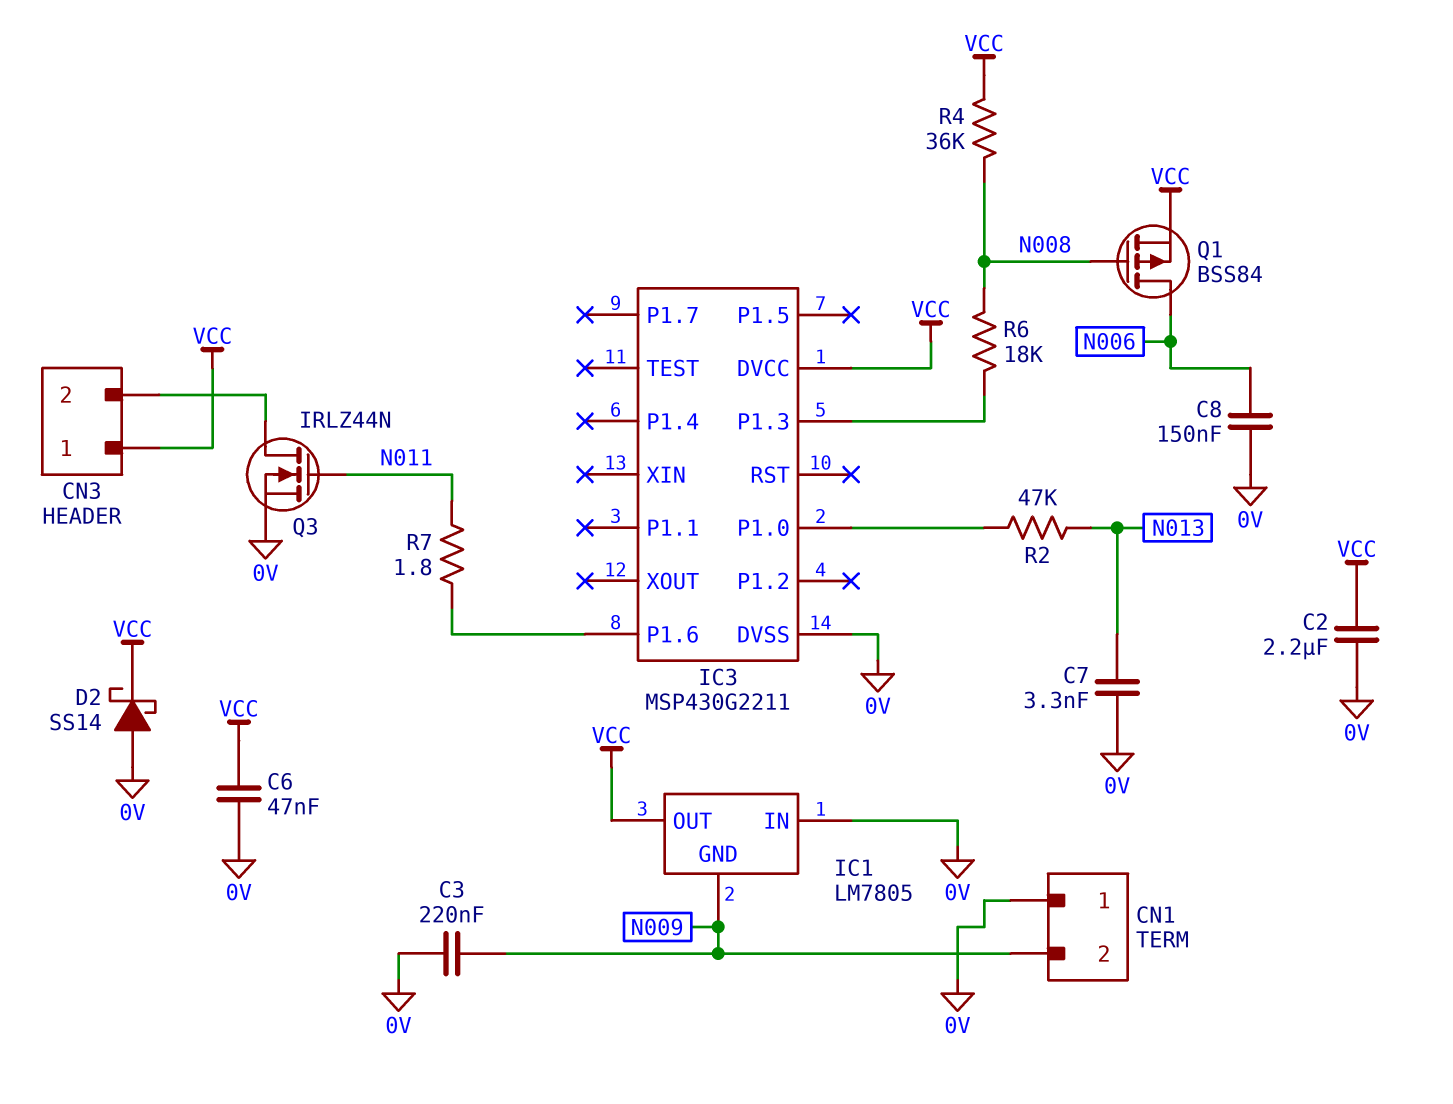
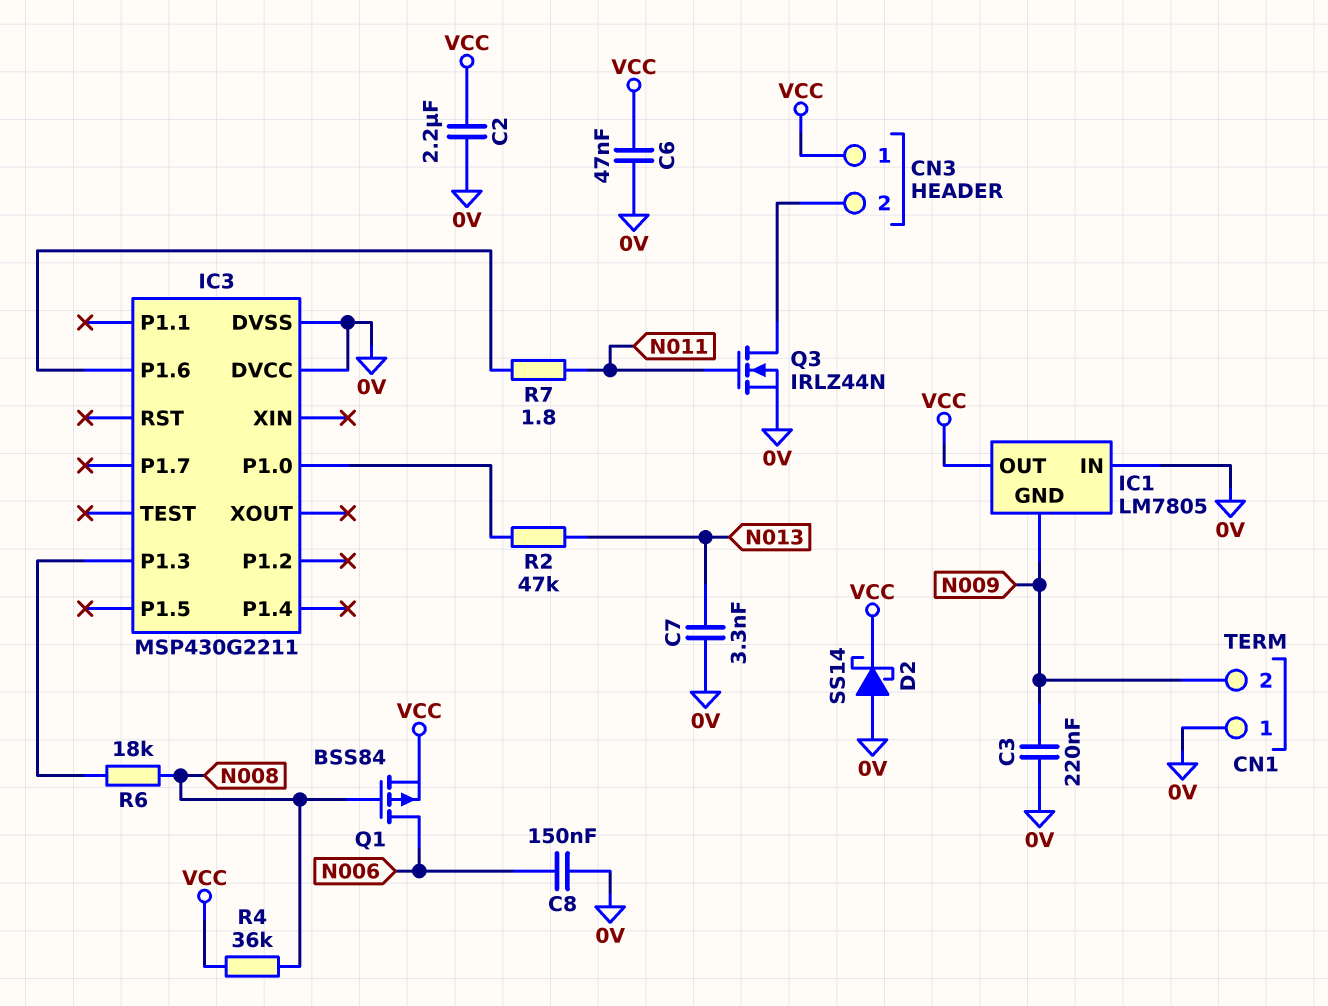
IC3 pin DVCC: VCC -> 0V

